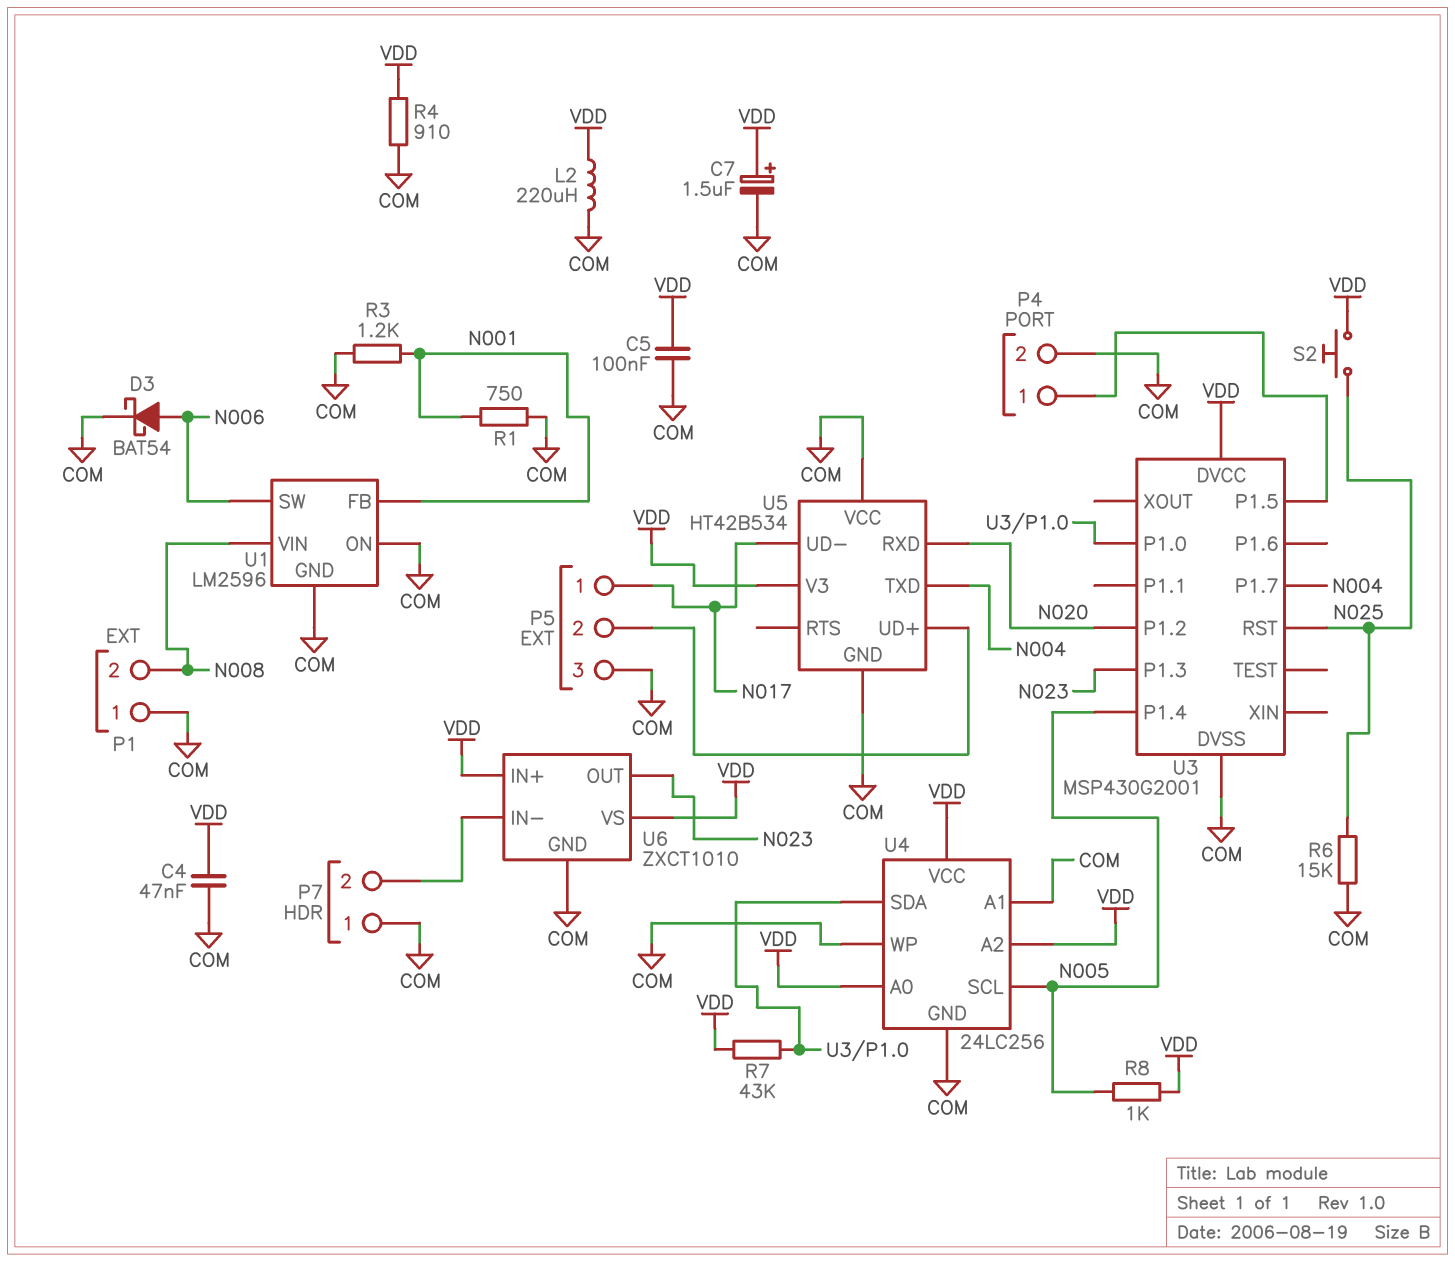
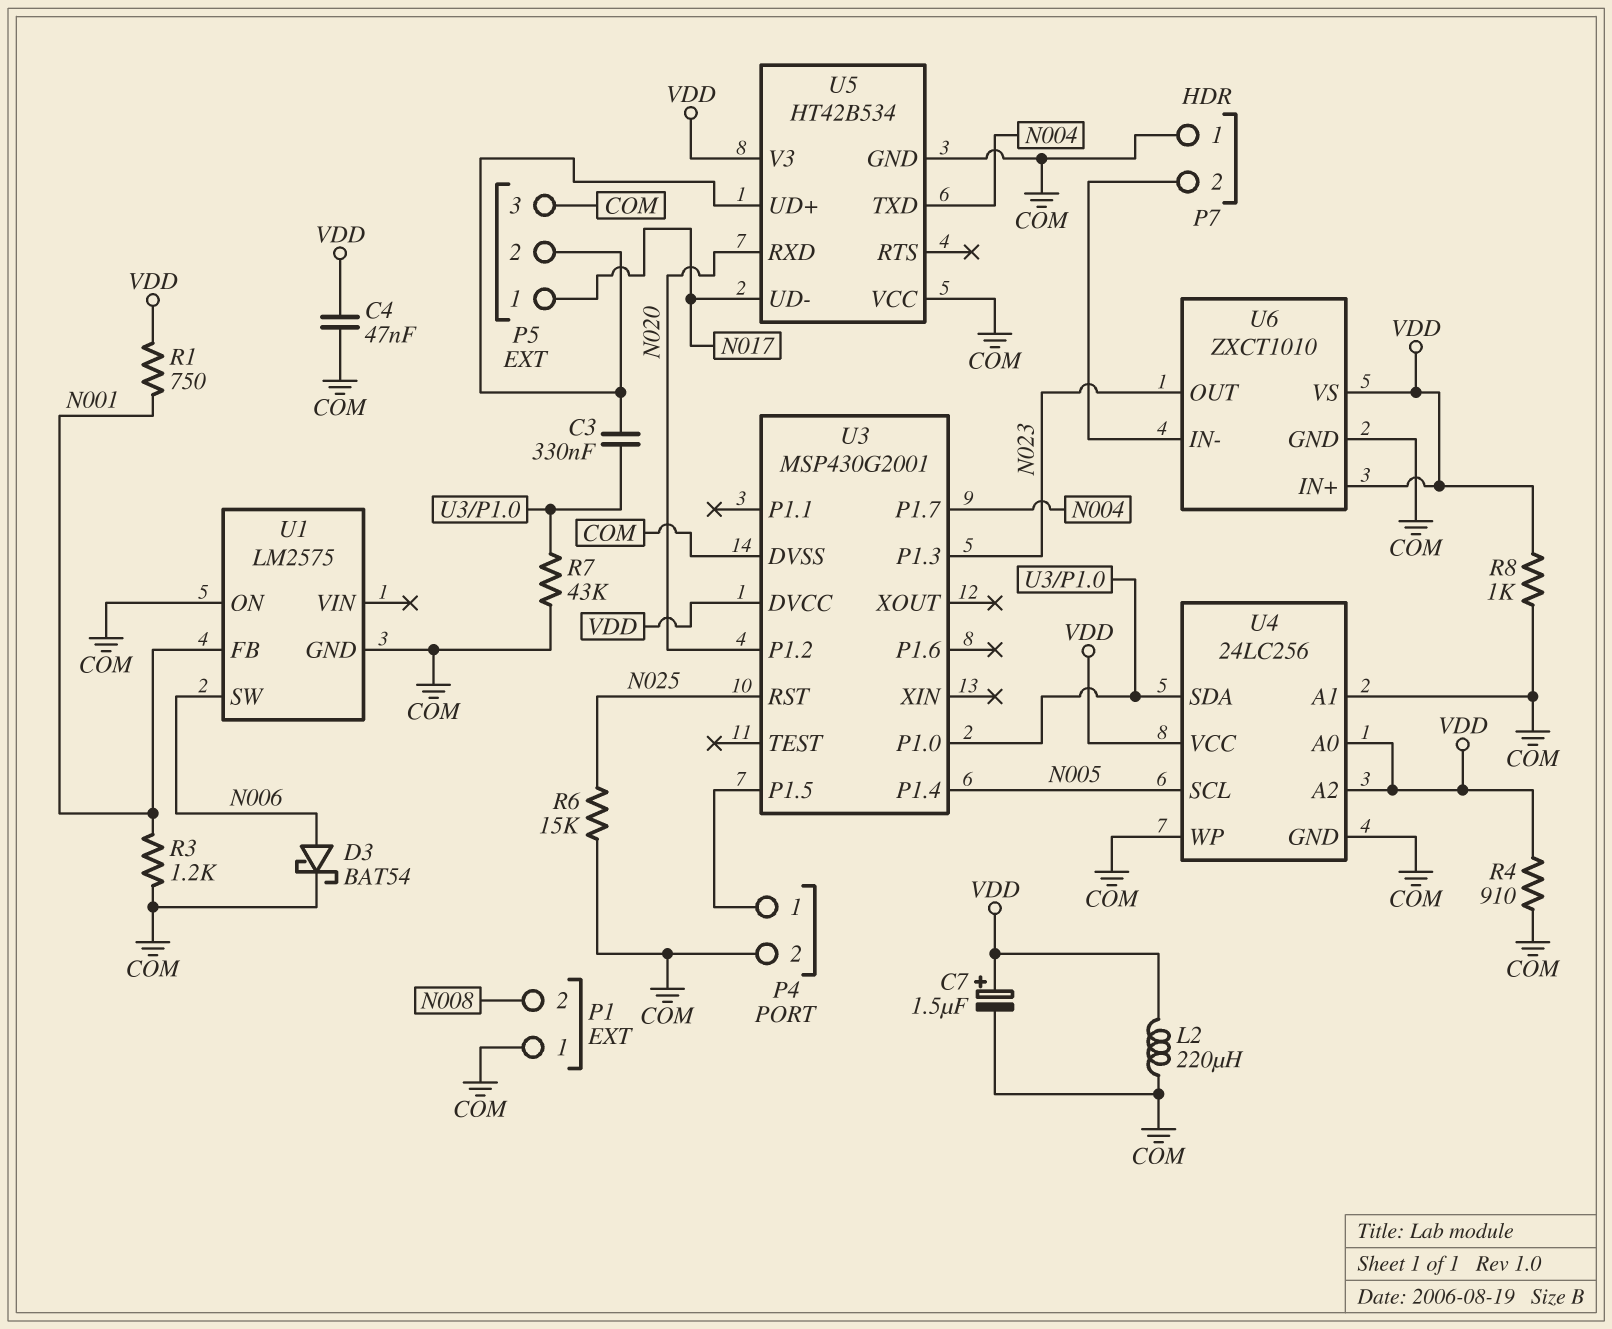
C3: none -> 330nF (P5/2, U3/P1.0)
C5: 100nF (COM, VDD) -> none
R1: 750 (COM, N001) -> 750 (N001, VDD)
R7: 43k (U3/P1.0, VDD) -> 43k (COM, U3/P1.0)
R8: 1k (N005, VDD) -> 1k (COM, VDD)
S2: button (N025, VDD) -> none
U1: LM2596 -> LM2575
U1 pin VIN: N008 -> none

